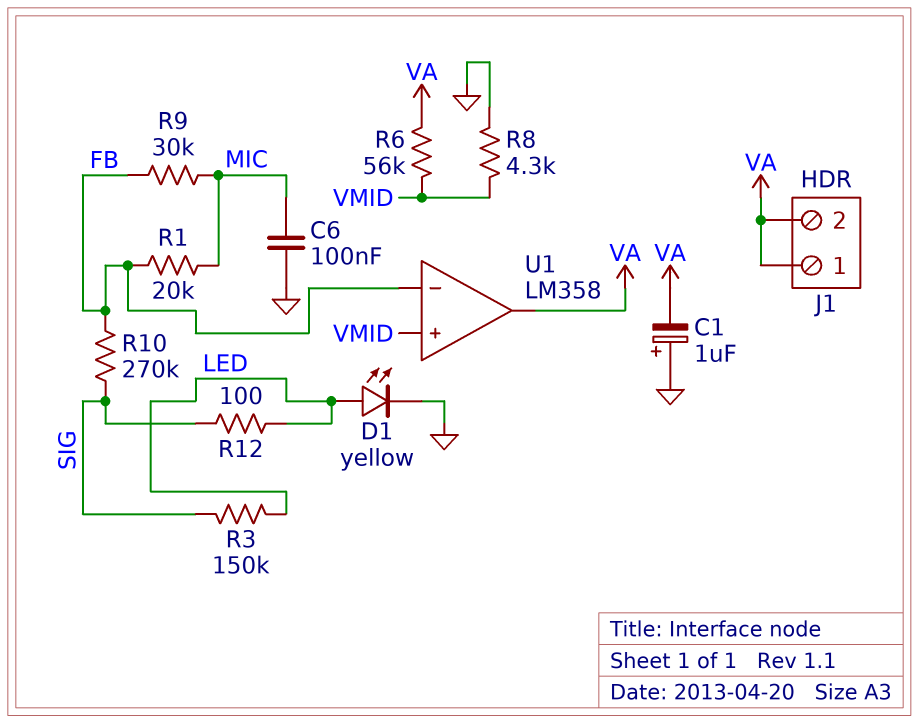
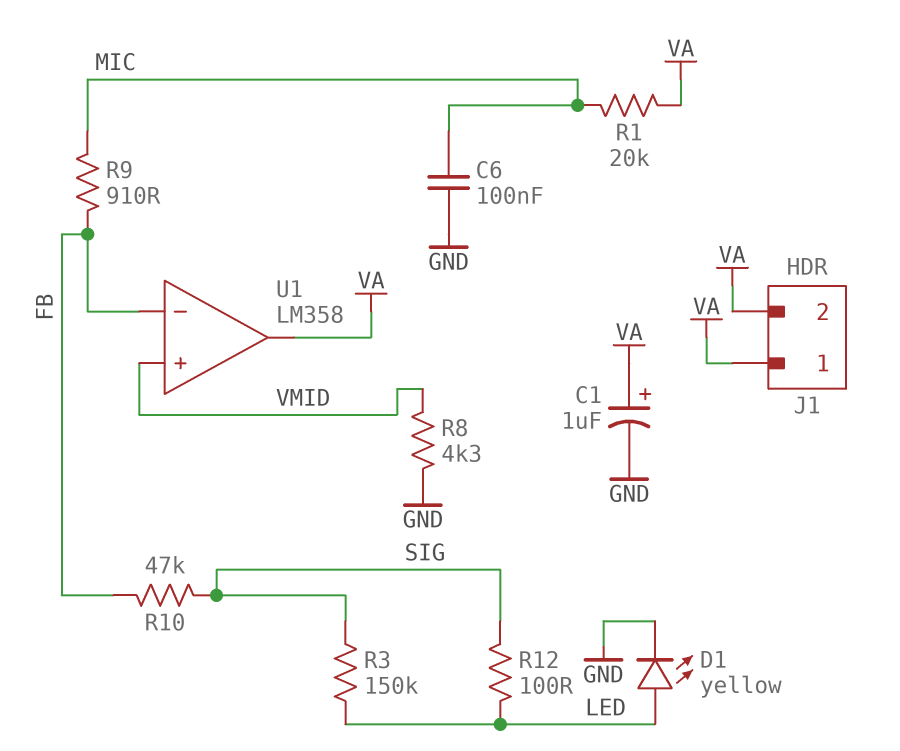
C1: 1uF (plus GND, minus VA) -> 1uF (plus VA, minus GND)
R1: 20k (FB, MIC) -> 20k (MIC, VA)
R6: 56k (VA, VMID) -> none
R9: 30k (FB, MIC) -> 910 (FB, MIC)
R10: 270k (FB, SIG) -> 47k (FB, SIG)

